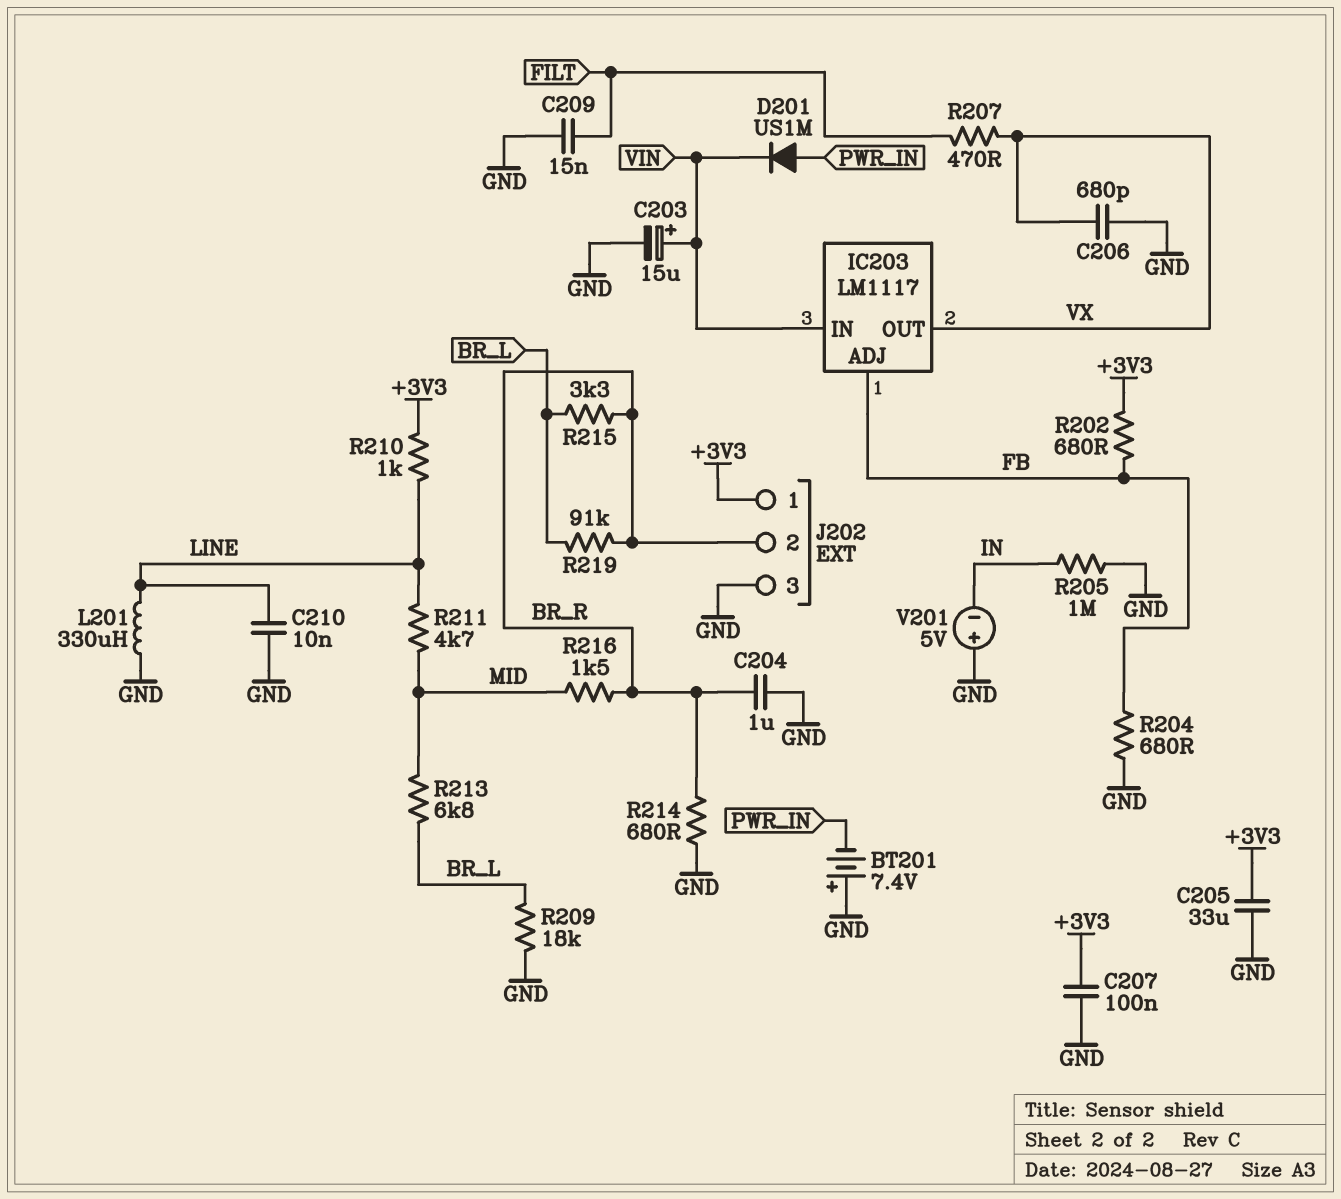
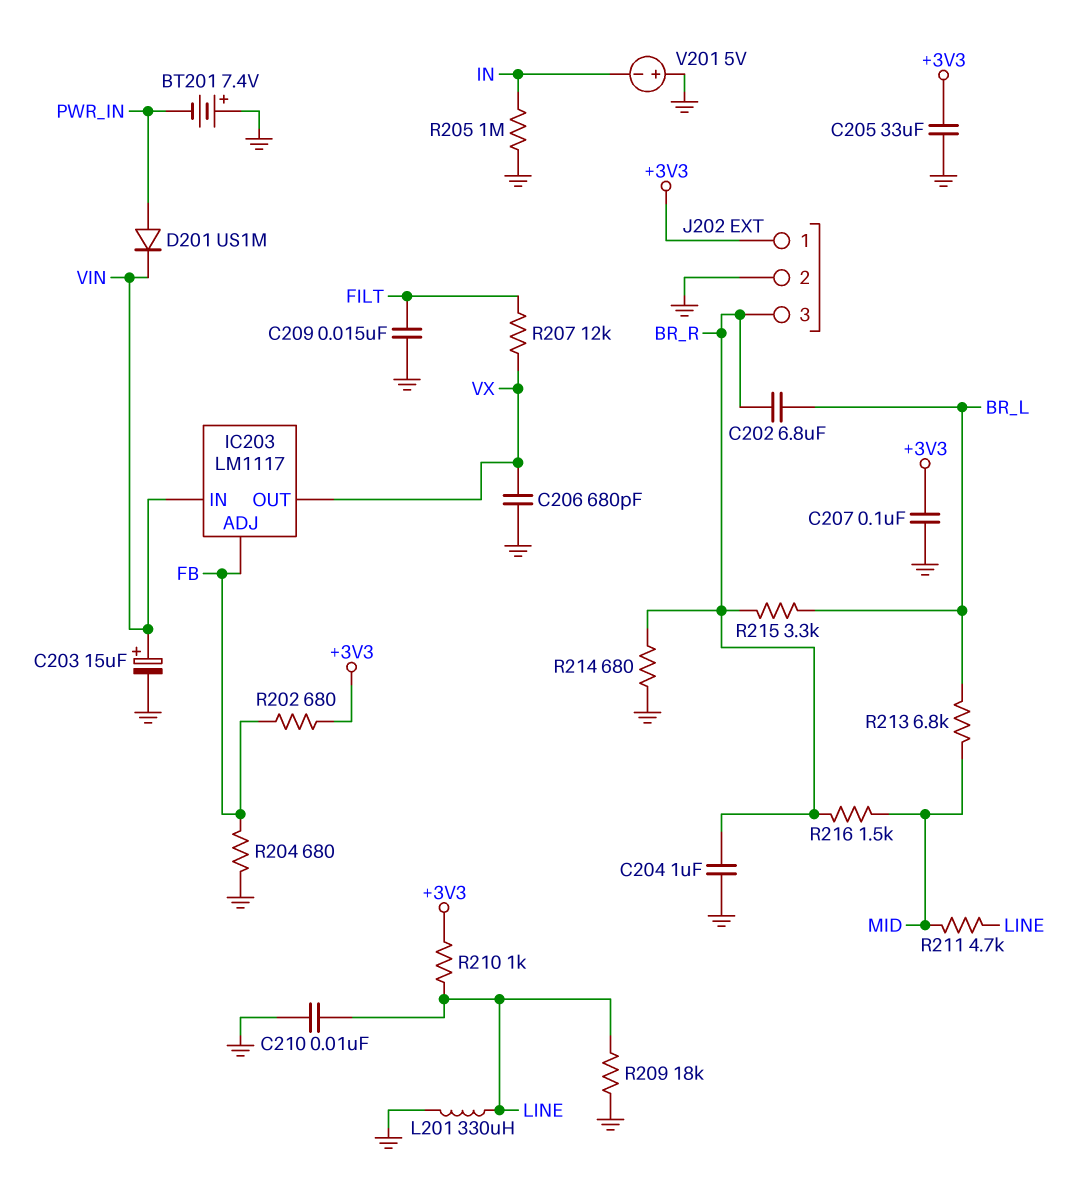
C202: none -> 6.8uF (BR_L, BR_R)
J202 pin 2: BR_R -> GND
J202 pin 3: GND -> BR_R
R207: 470 (FILT, VX) -> 12k (FILT, VX)
R209: 18k (BR_L, GND) -> 18k (GND, LINE)
R219: 91k (BR_L, BR_R) -> none

